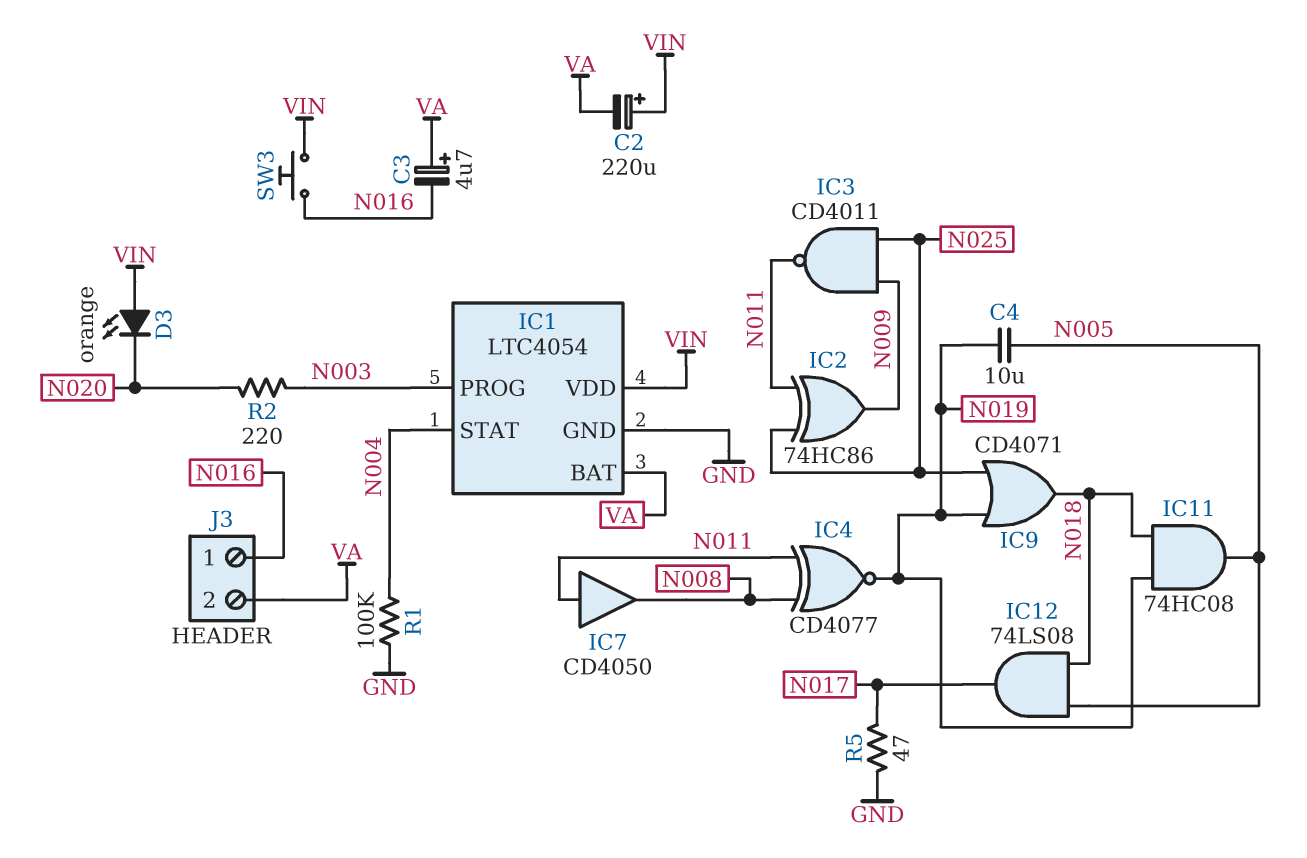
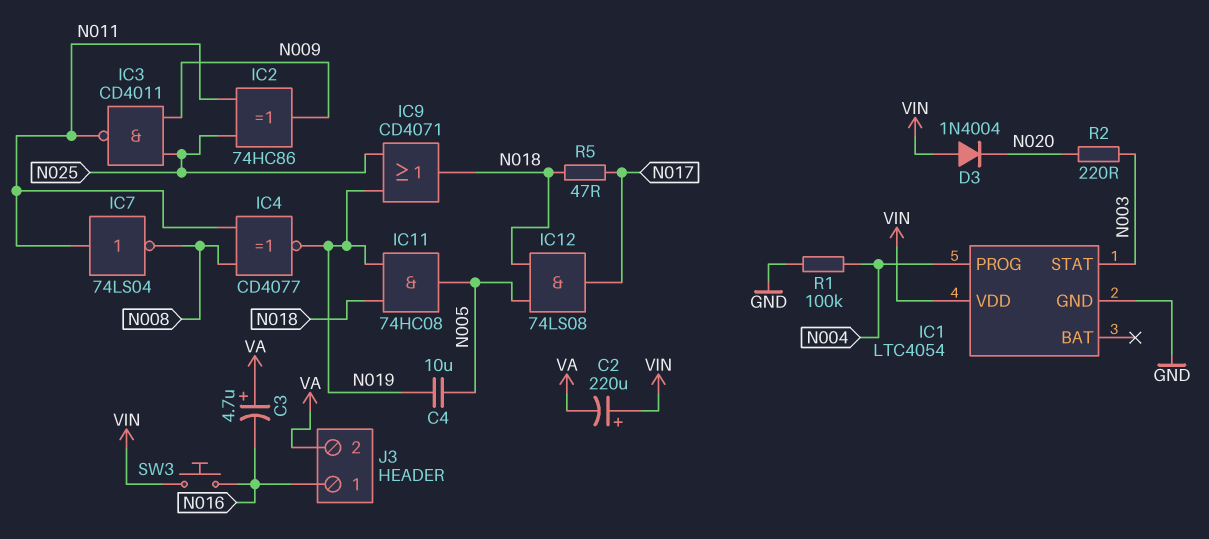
D3: LED orange (A VIN, K N020) -> diode 1N4004 (A VIN, K N020)
IC1 pin BAT: VA -> none
IC1 pin PROG: N003 -> N004
IC1 pin STAT: N004 -> N003
IC7: buffer CD4050 (in N011, out N008) -> NOT 74LS04 (in N011, out N008)
R5: 47 (GND, N017) -> 47 (N017, N018)

